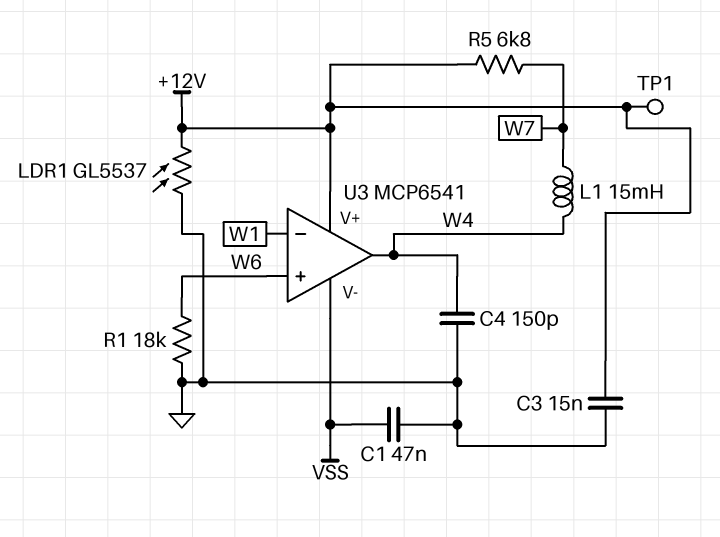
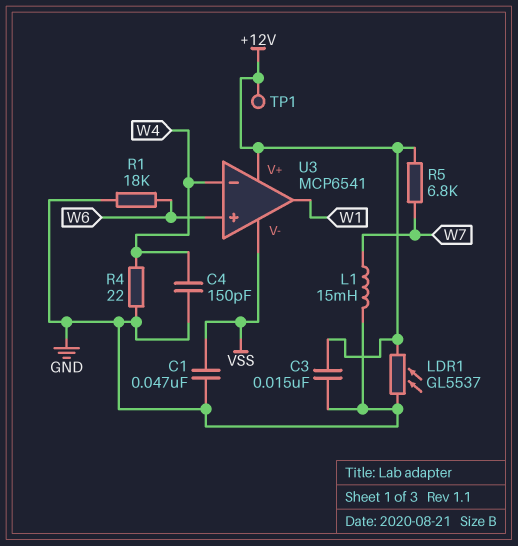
L1: 15mH (W4, W7) -> 15mH (GND, W7)
R4: none -> 22 (GND, W4)
U3 pin in-: W1 -> W4
U3 pin out: W4 -> W1

